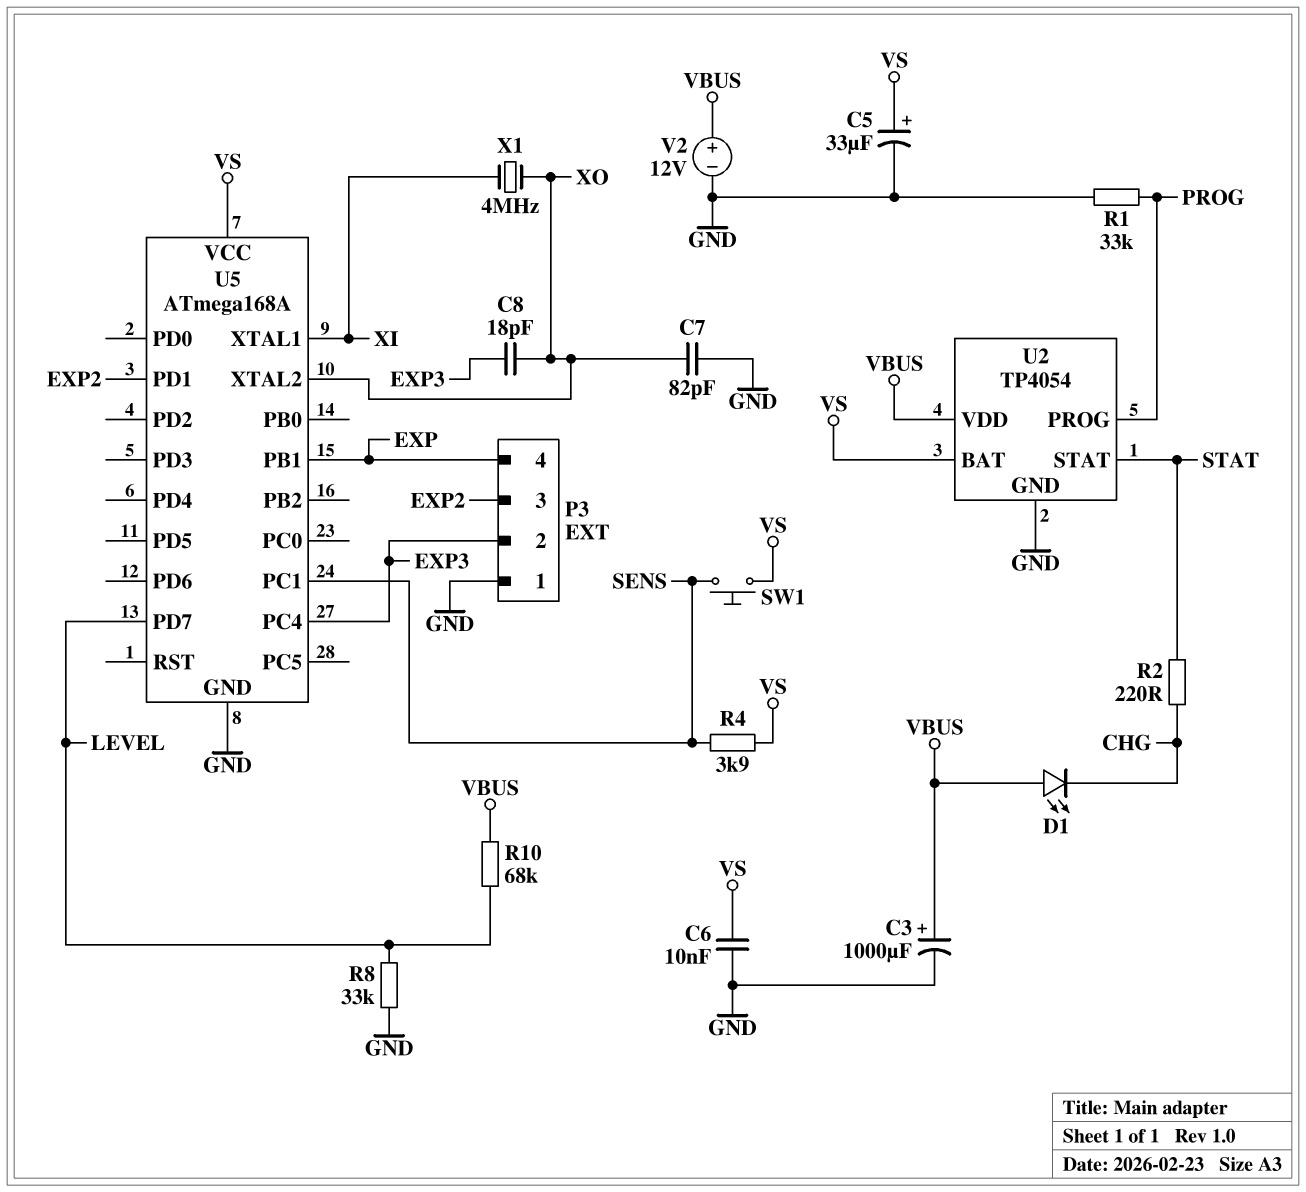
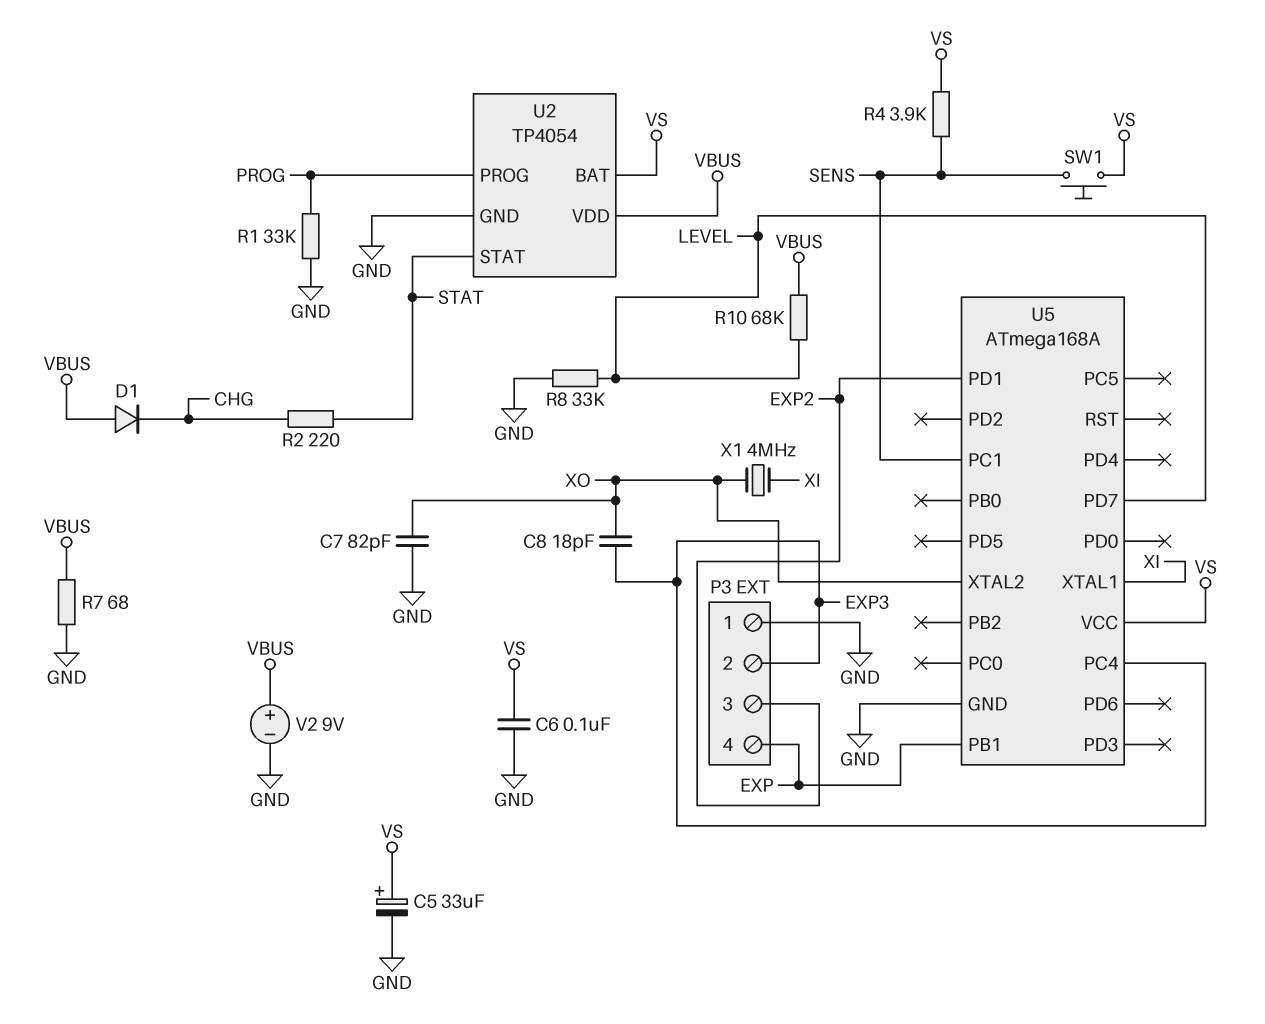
C3: 1000uF (plus VBUS, minus GND) -> none
C6: 10nF (GND, VS) -> 100nF (GND, VS)
D1: LED (A VBUS, K CHG) -> diode (A VBUS, K CHG)
R7: none -> 68 (GND, VBUS)
V2: 12V (plus VBUS, minus GND) -> 9V (plus VBUS, minus GND)

